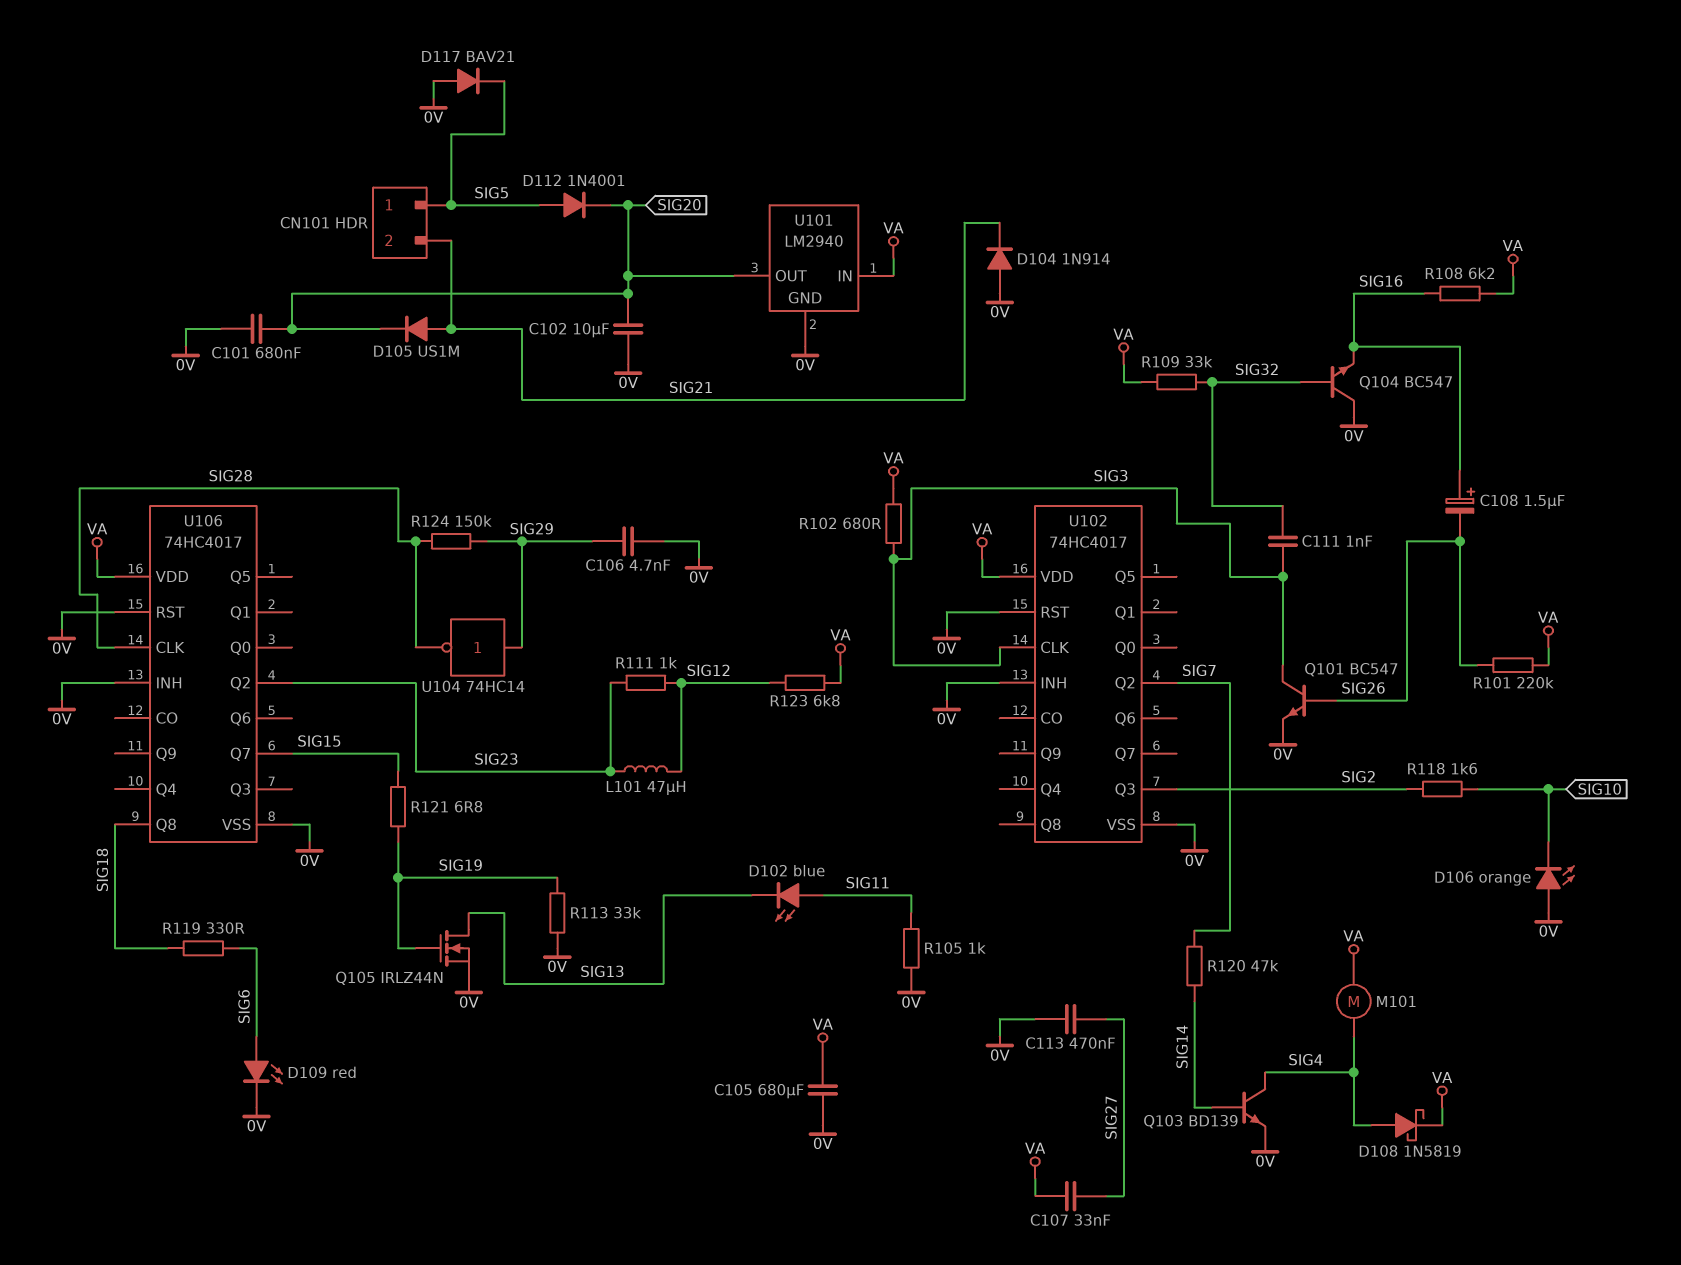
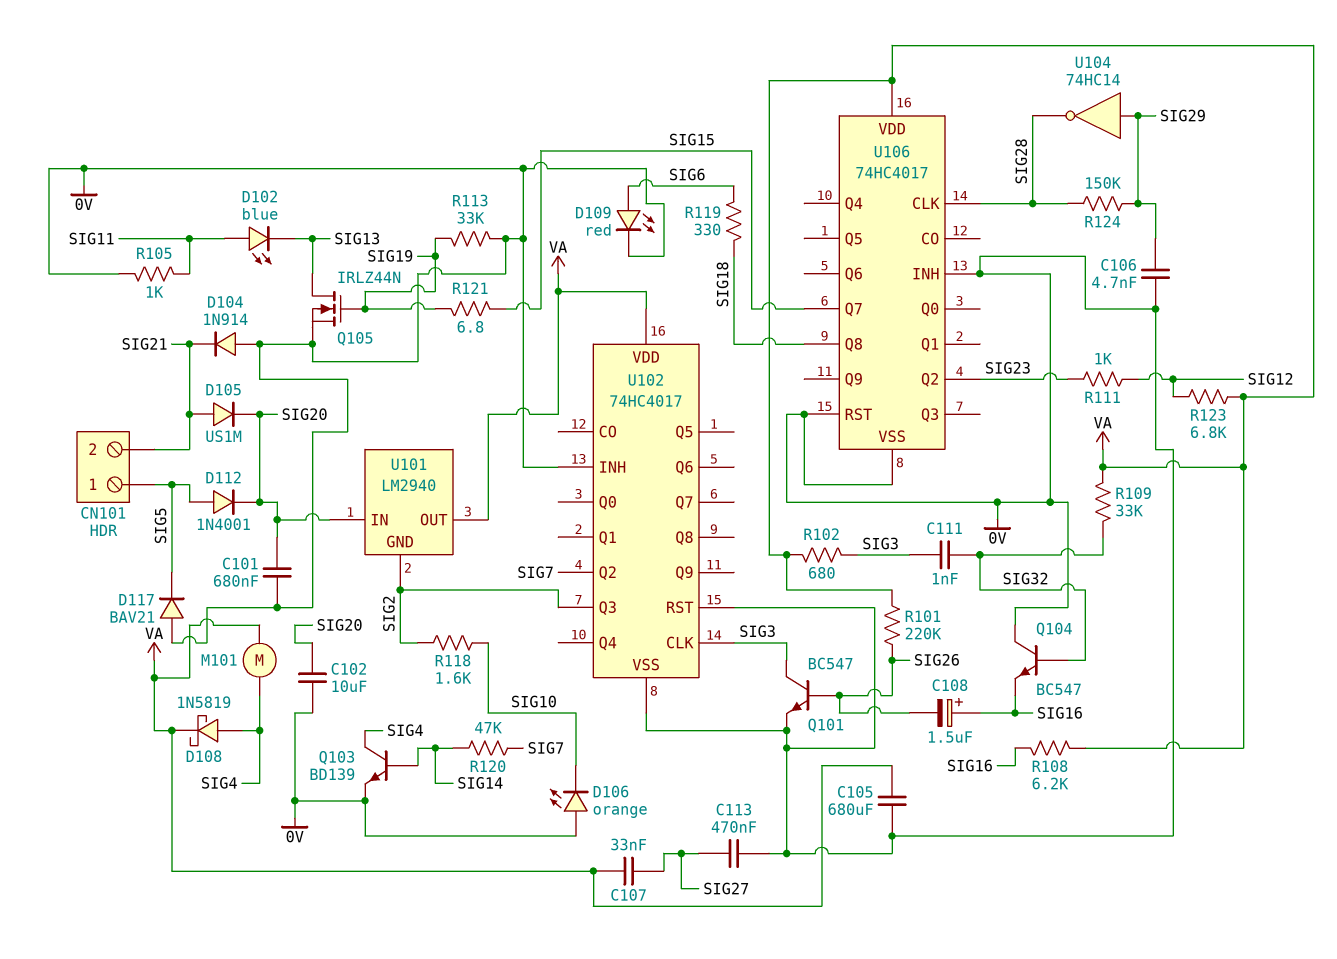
L101: 47uH (SIG12, SIG23) -> none
U101 pin GND: 0V -> SIG2
U101 pin IN: VA -> SIG20
U101 pin OUT: SIG20 -> VA

